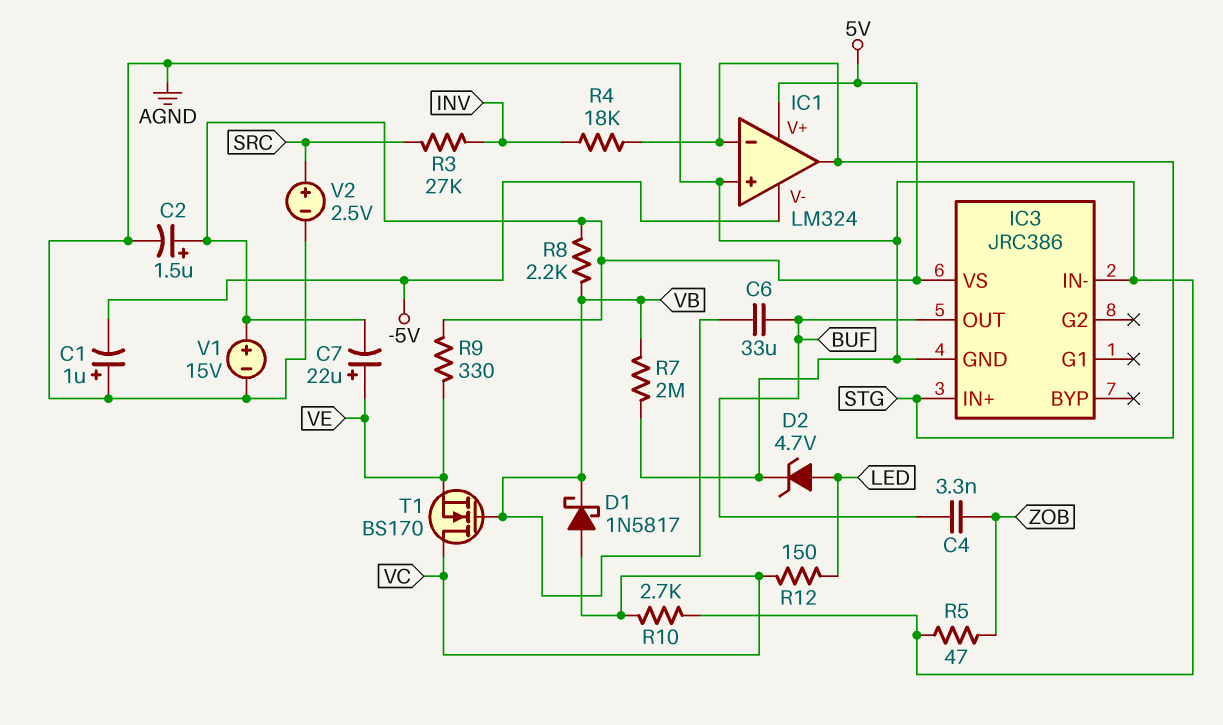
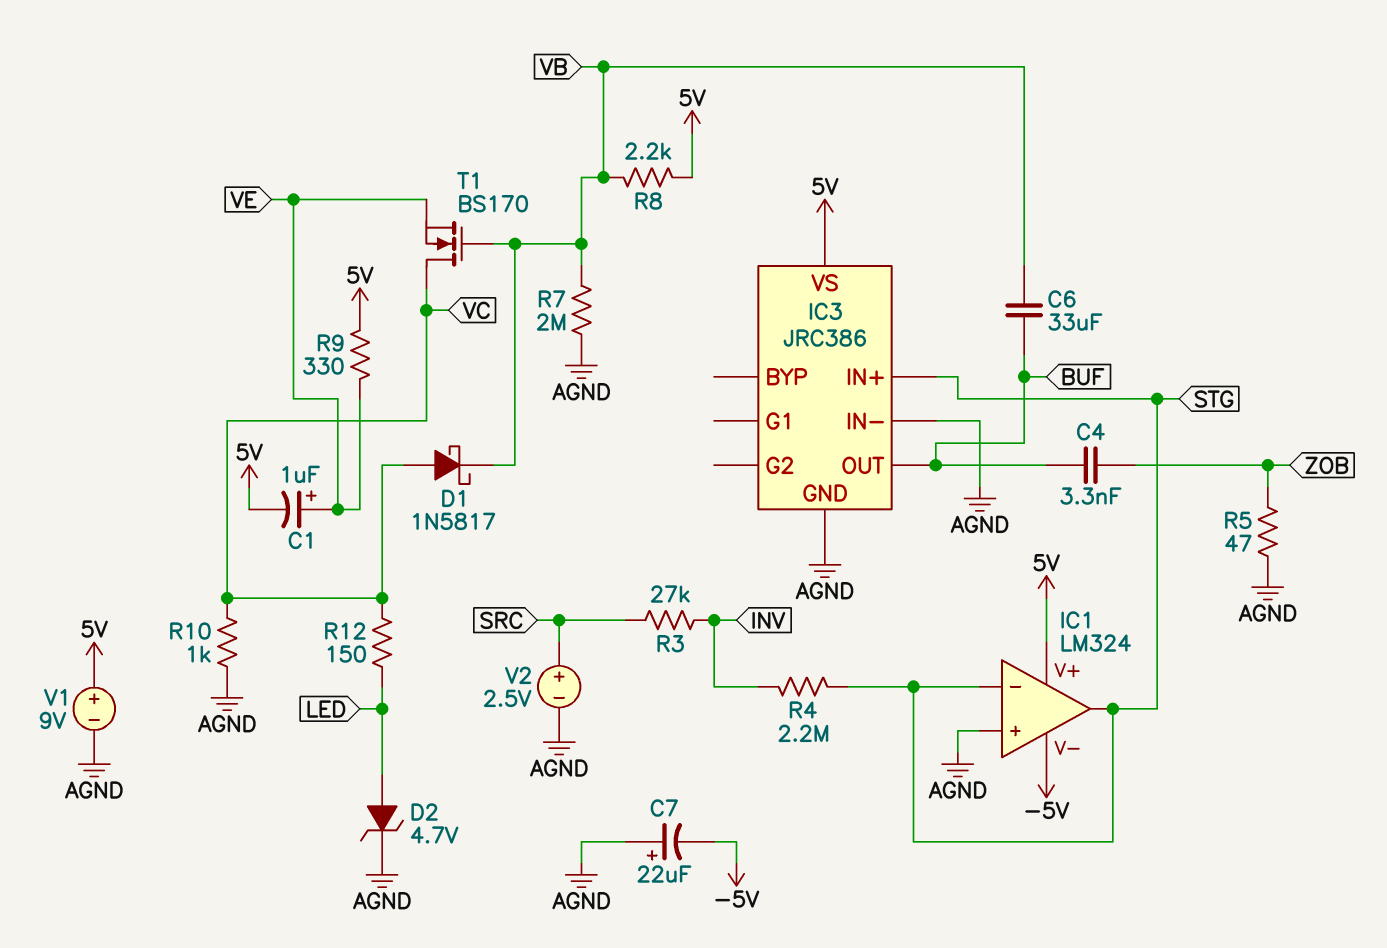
C1: 1uF (plus AGND, minus -5V) -> 1uF (plus VE, minus 5V)
C2: 1.5uF (plus 5V, minus AGND) -> none
C7: 22uF (plus VE, minus 5V) -> 22uF (plus AGND, minus -5V)
R4: 18k (INV, STG) -> 2.2M (INV, STG)
R10: 2.7k (AGND, VC) -> 1k (AGND, VC)
V1: 15V (plus 5V, minus AGND) -> 9V (plus 5V, minus AGND)

